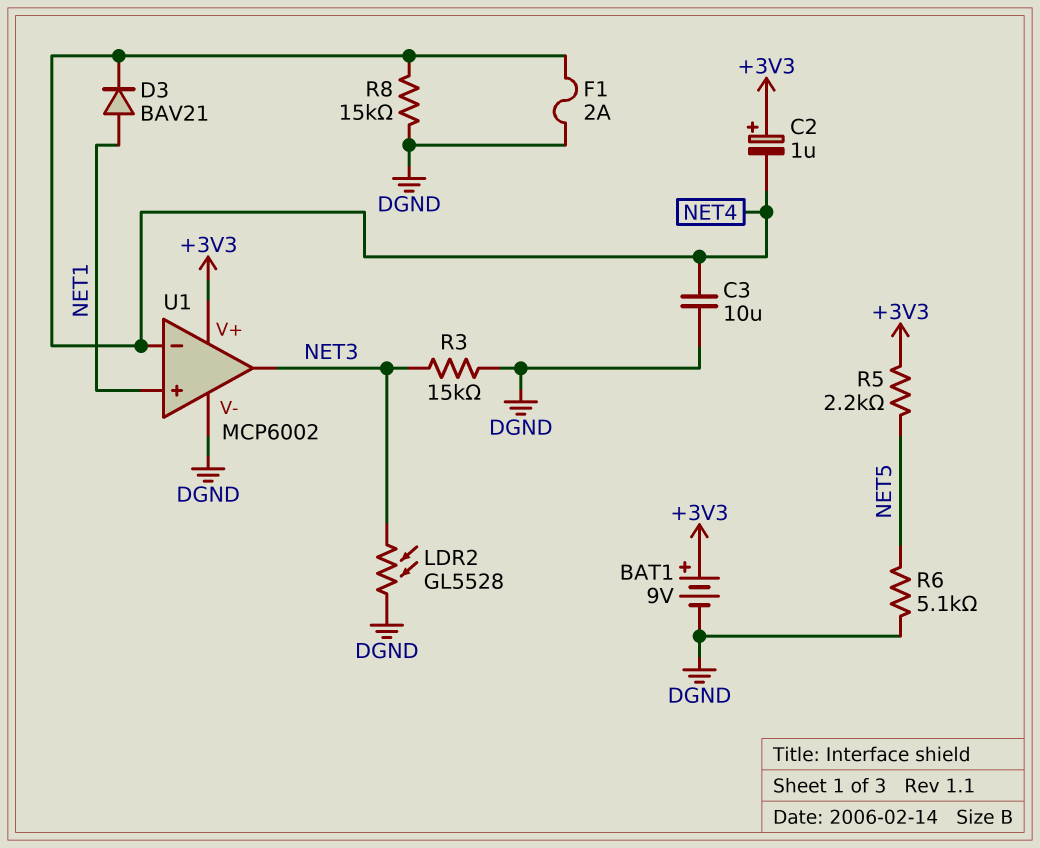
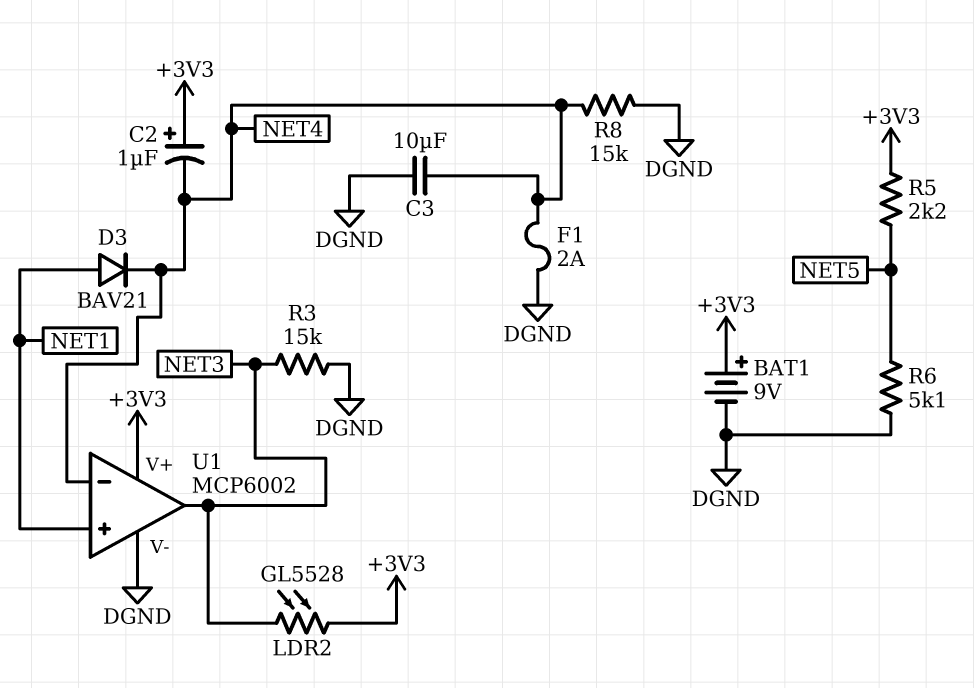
LDR2: GL5528 (DGND, NET3) -> GL5528 (+3V3, NET3)

